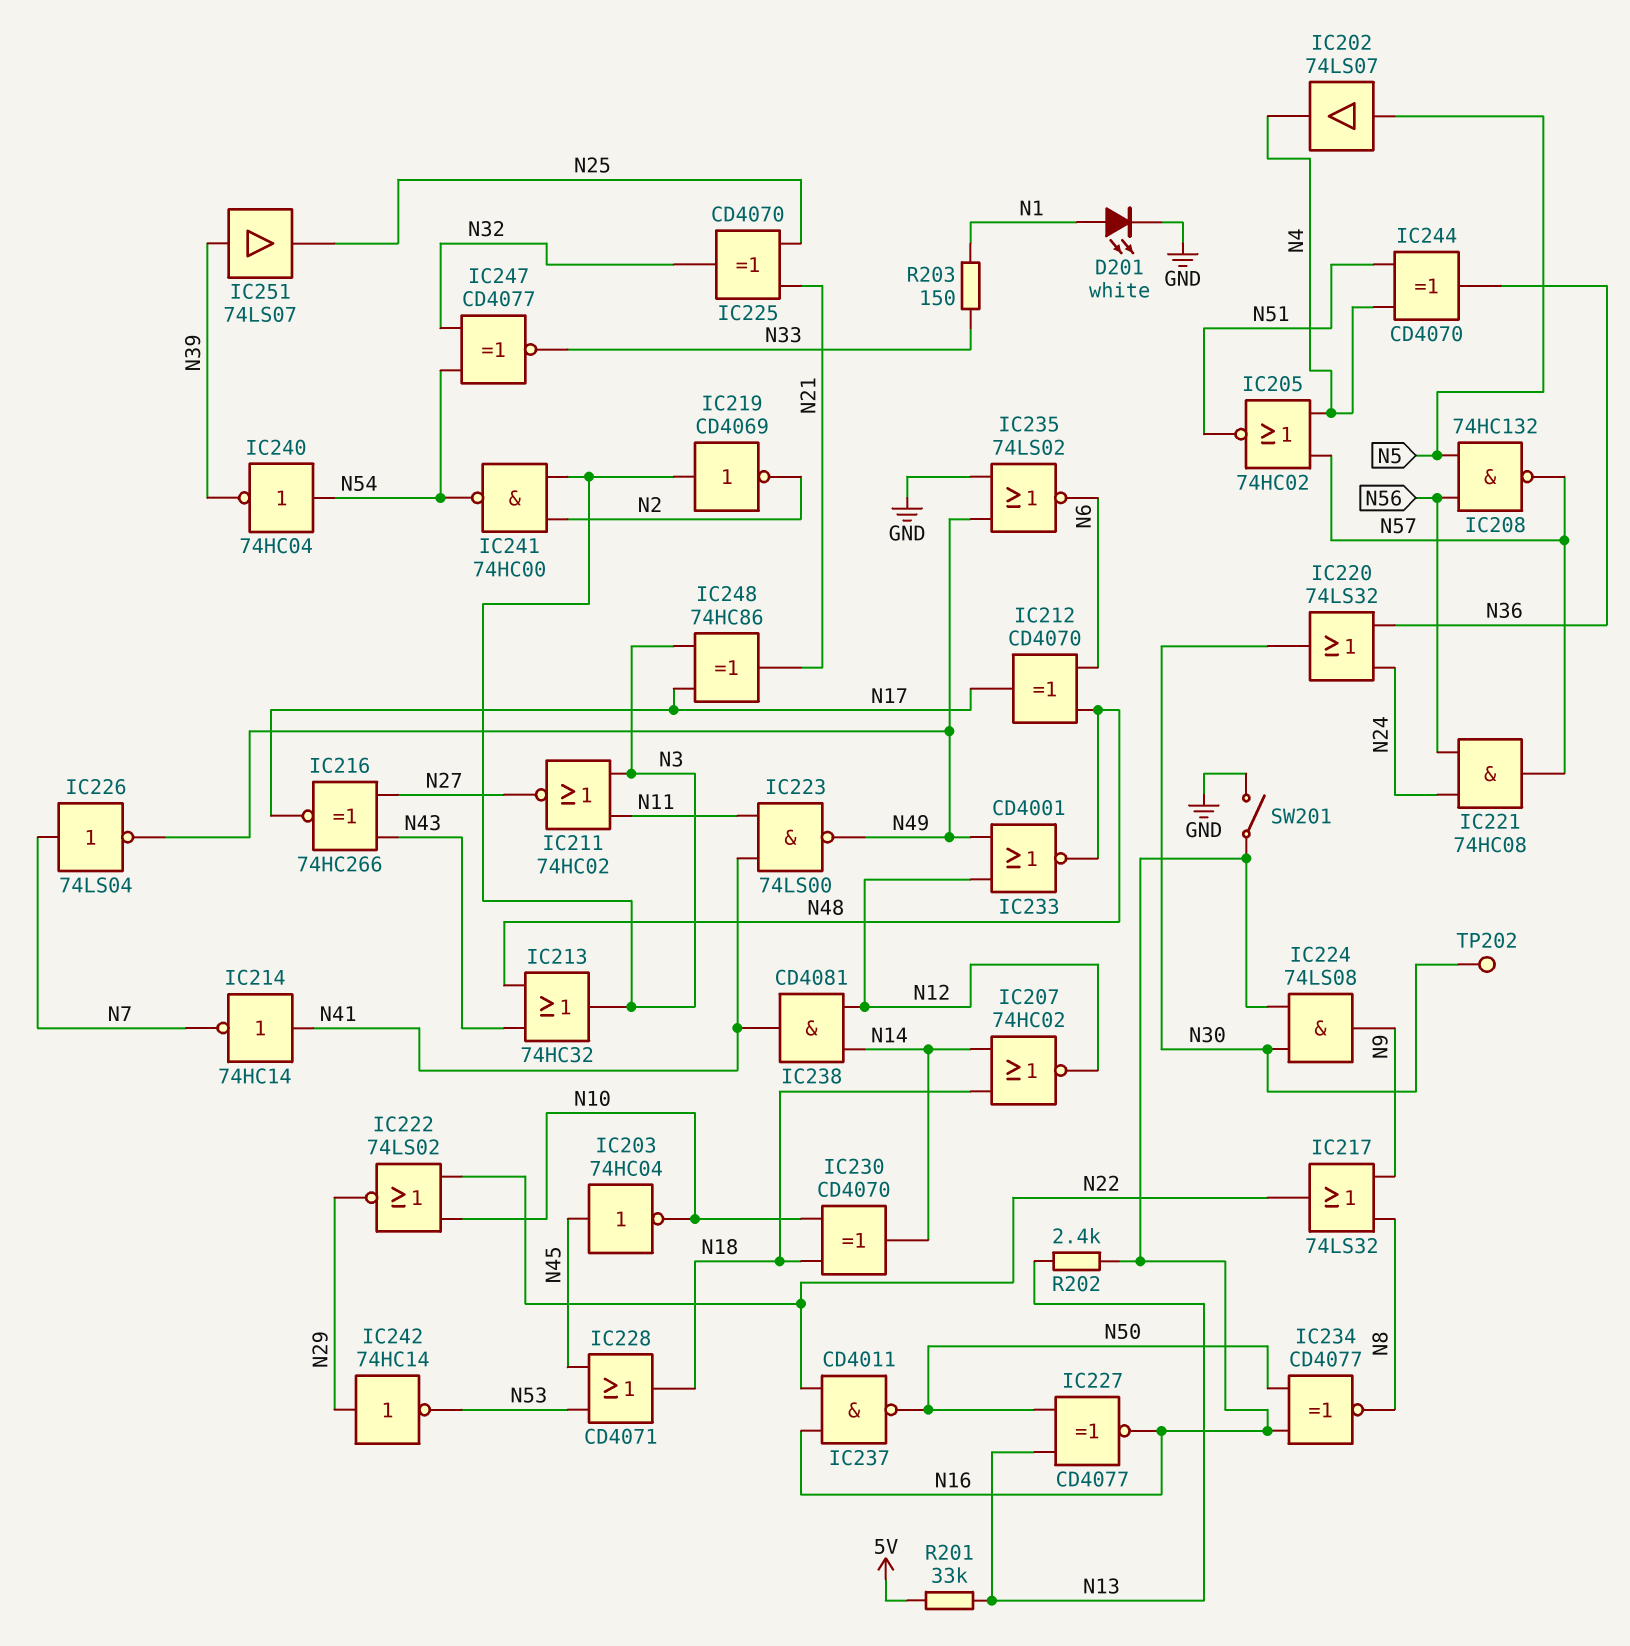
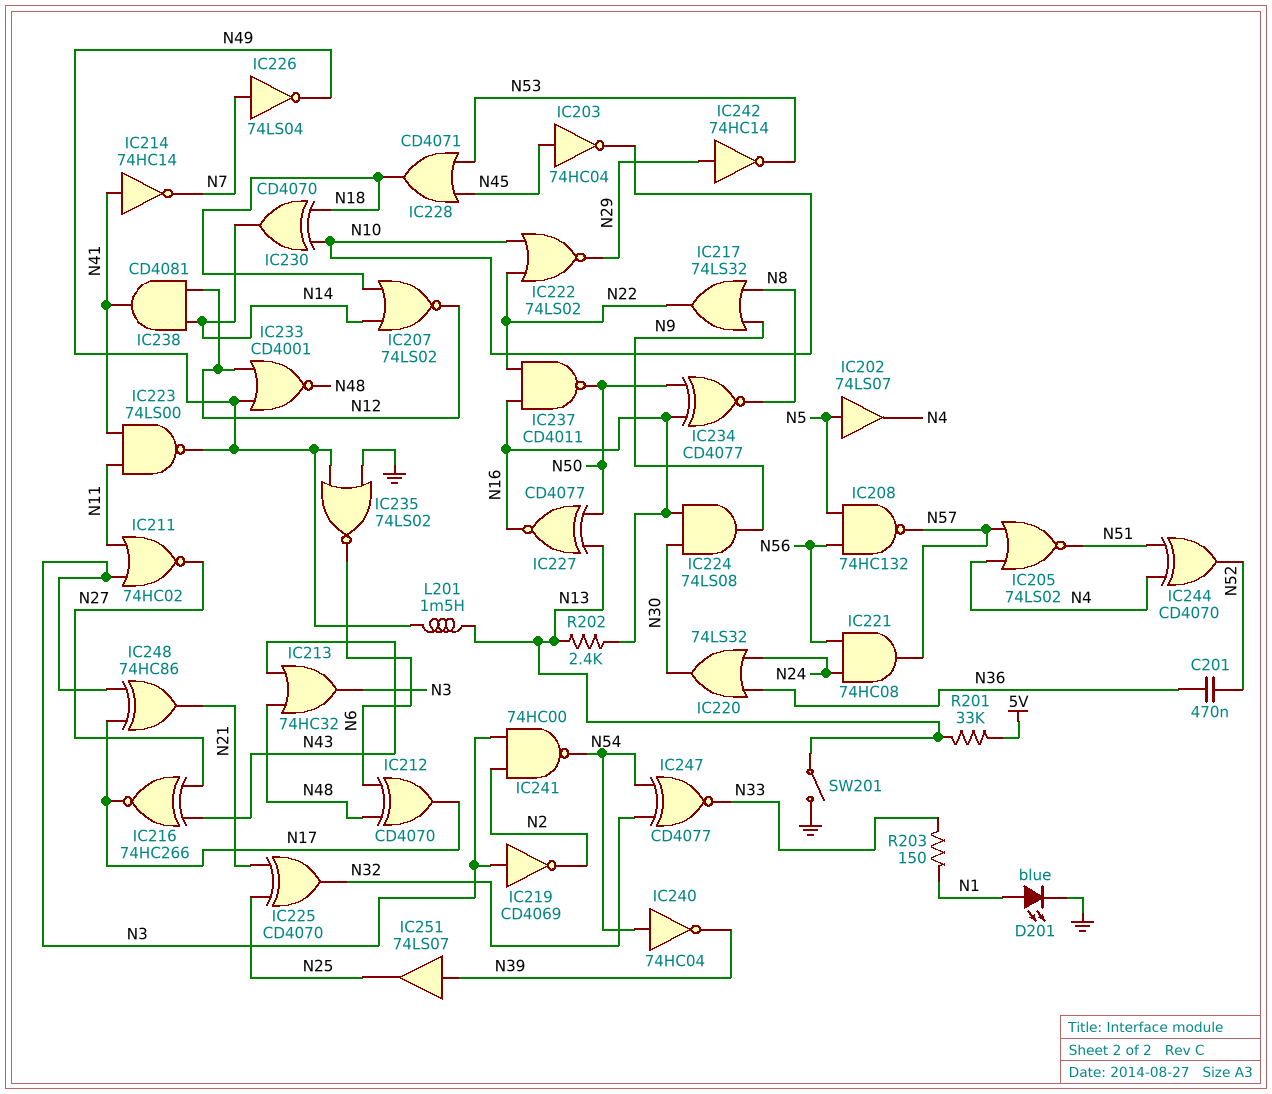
C201: none -> 470nF (N36, N52)
D201: LED white (A N1, K GND) -> LED blue (A N1, K GND)
IC205: NOR 74HC02 (in N4, in N57, out N51) -> NOR 74LS02 (in N4, in N57, out N51)
IC207: NOR 74HC02 (in N14, in N18, out N12) -> NOR 74LS02 (in N14, in N18, out N12)
IC244: XOR CD4070 (in N4, in N51, out N36) -> XOR CD4070 (in N4, in N51, out N52)
L201: none -> 1.5mH (N13, N49)
SW201: switch (GND, N16) -> switch (GND, N13)
TP202: test point (N30) -> none

